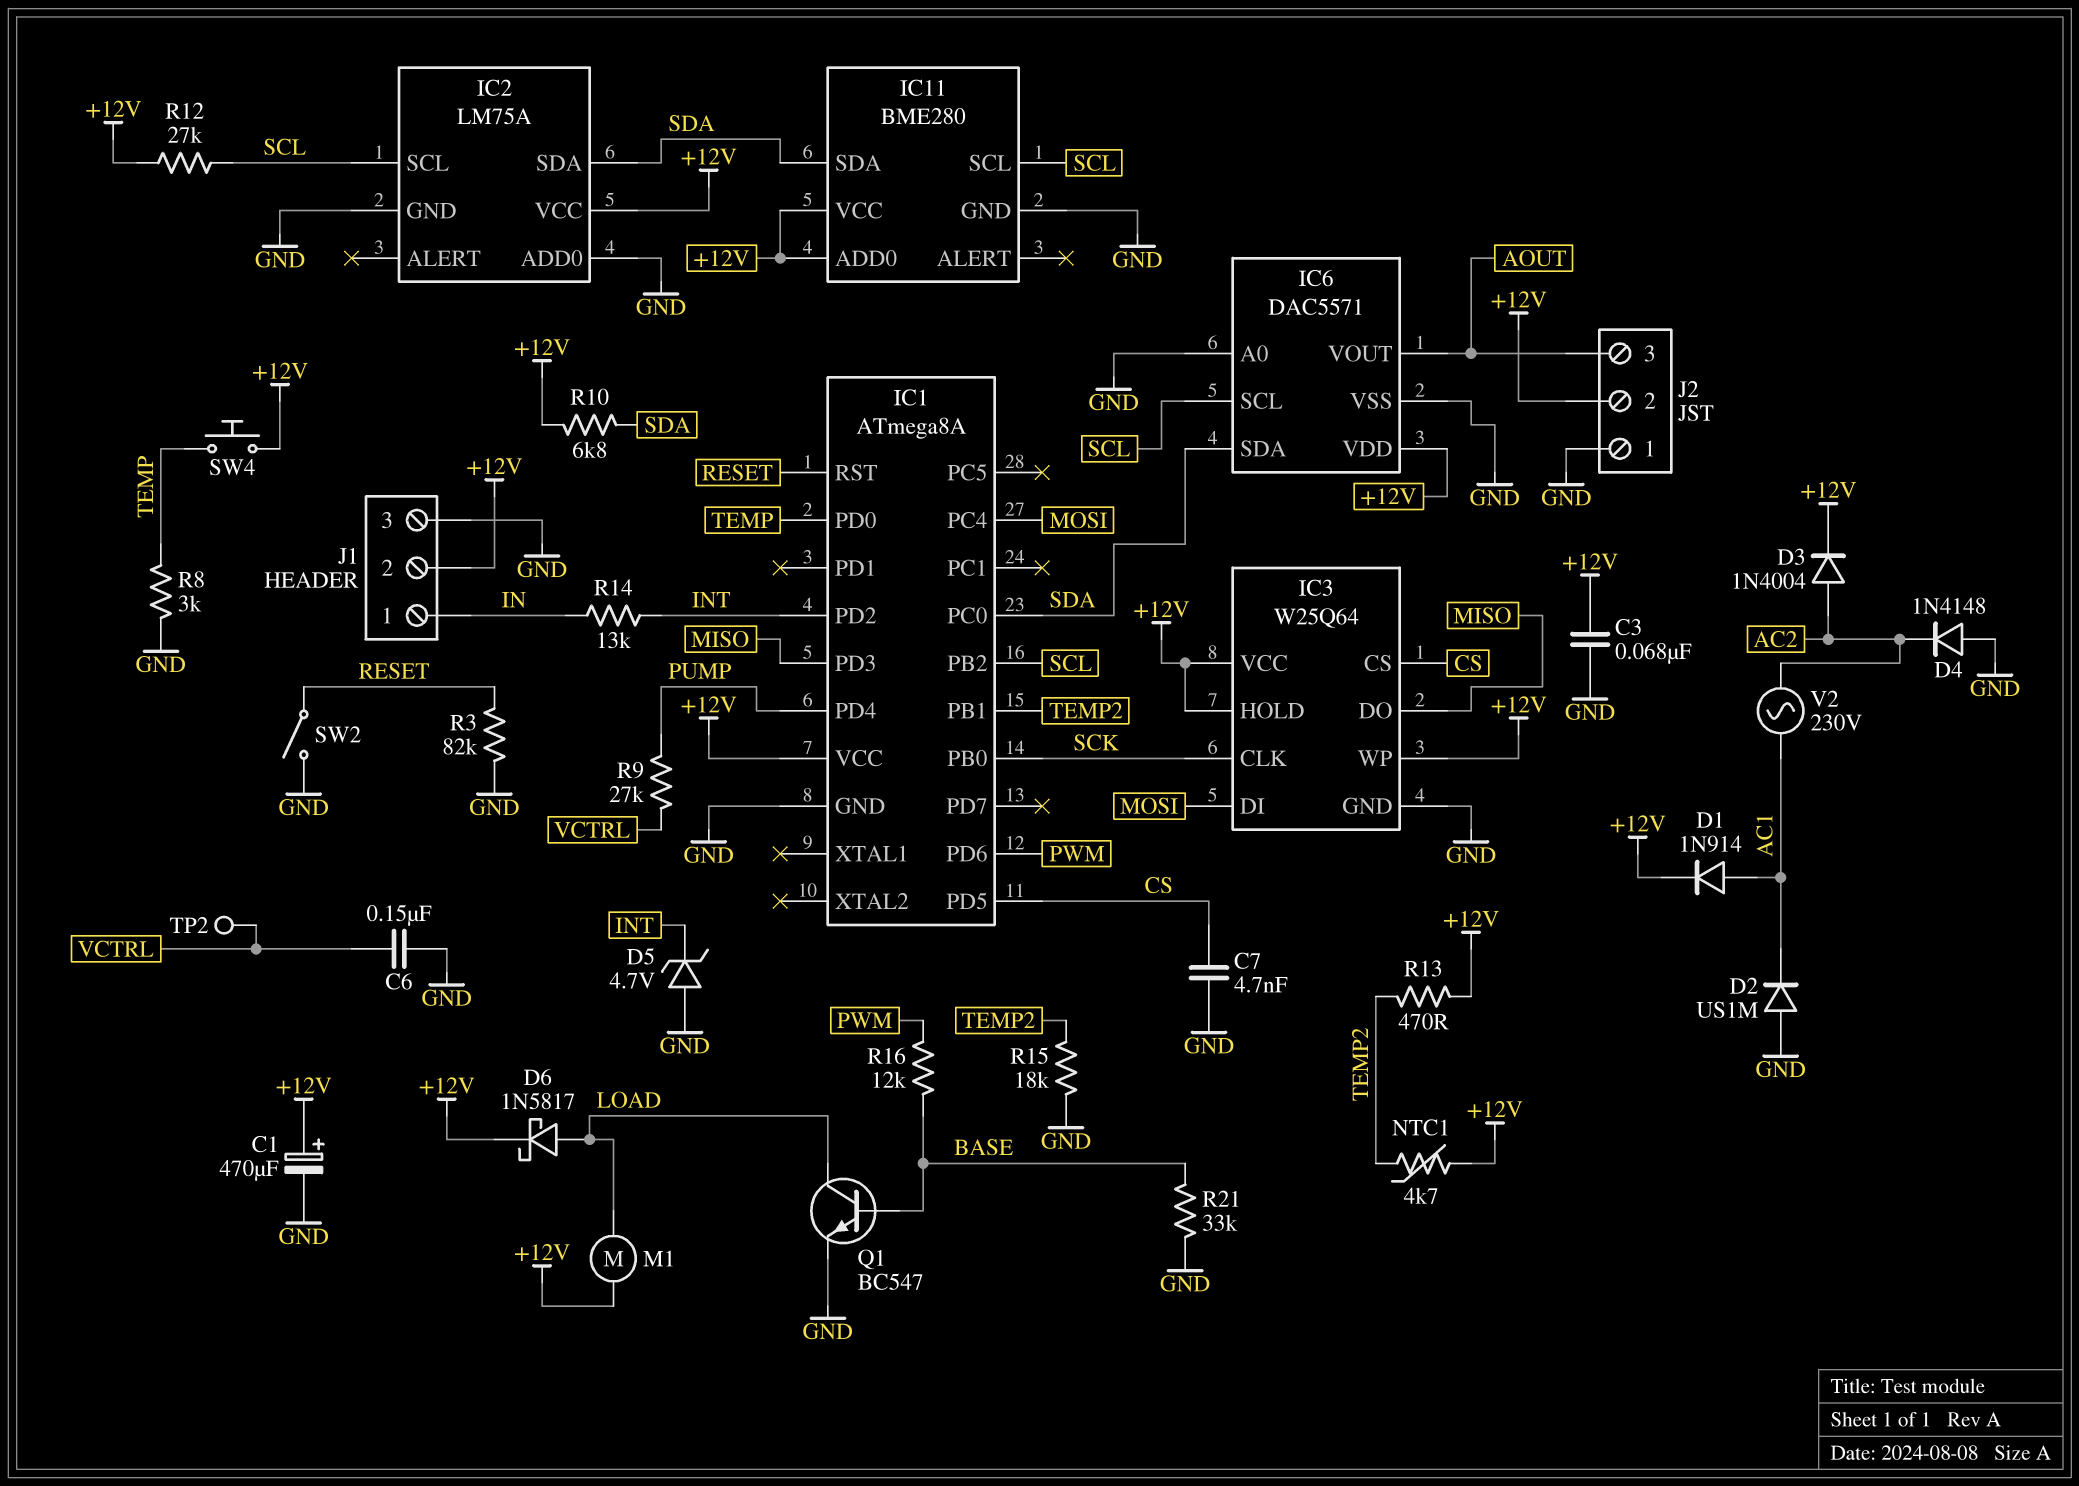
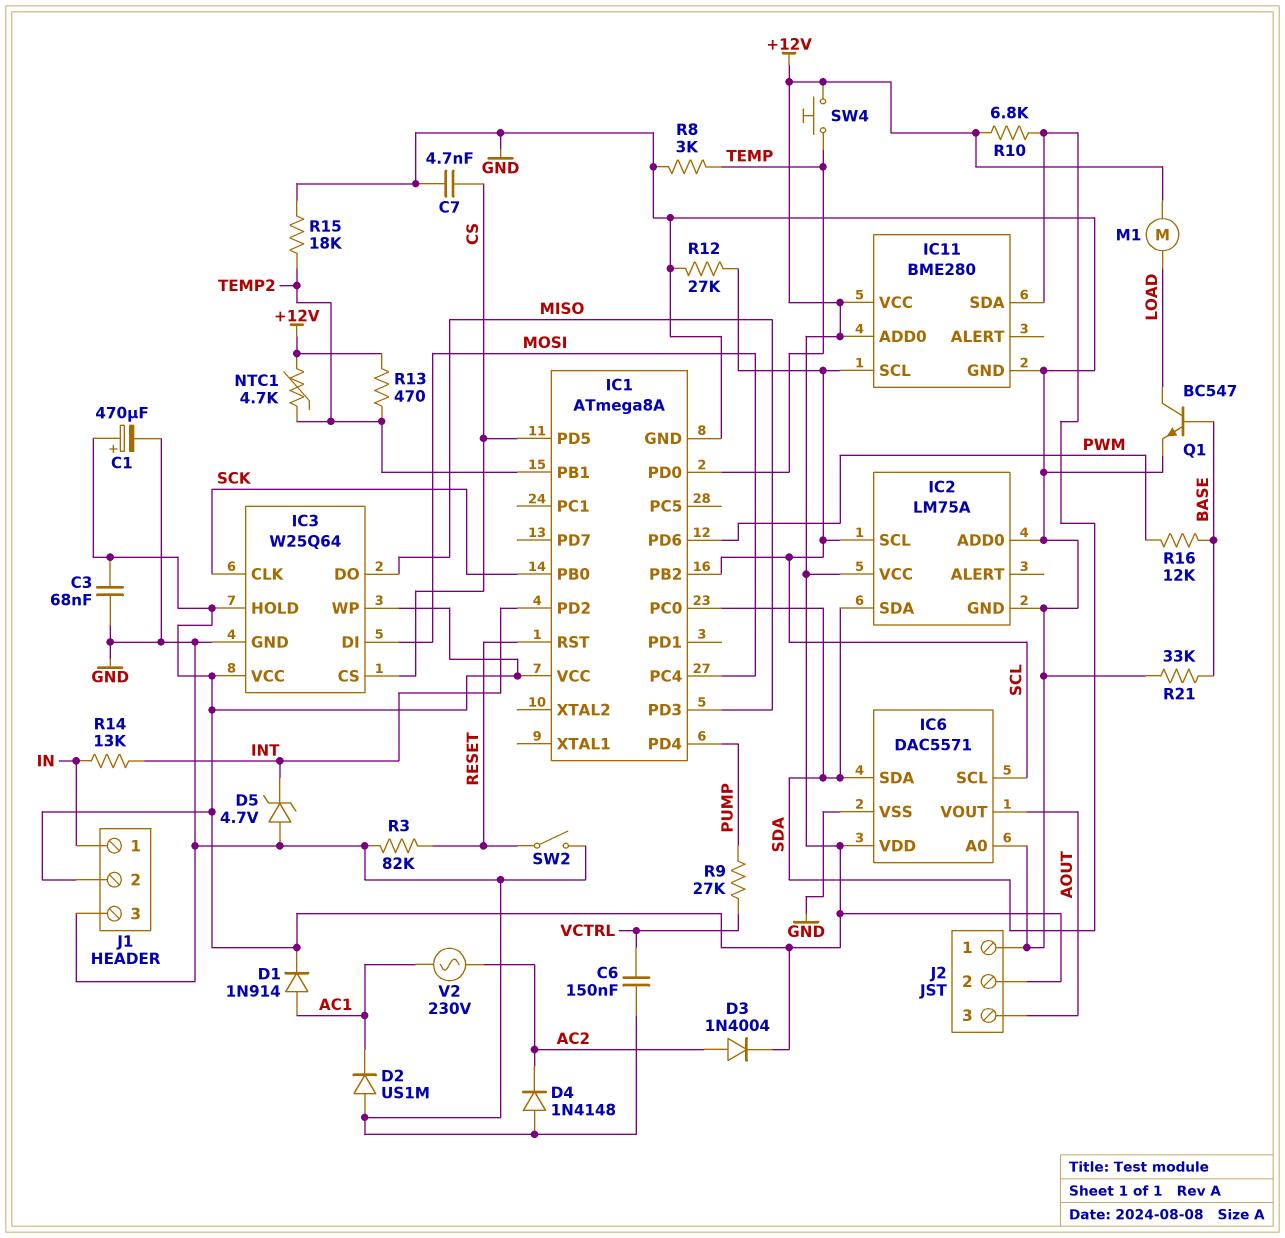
D6: schottky 1N5817 (A LOAD, K +12V) -> none
R12: 27k (+12V, SCL) -> 27k (GND, SCL)
TP2: test point (VCTRL) -> none

